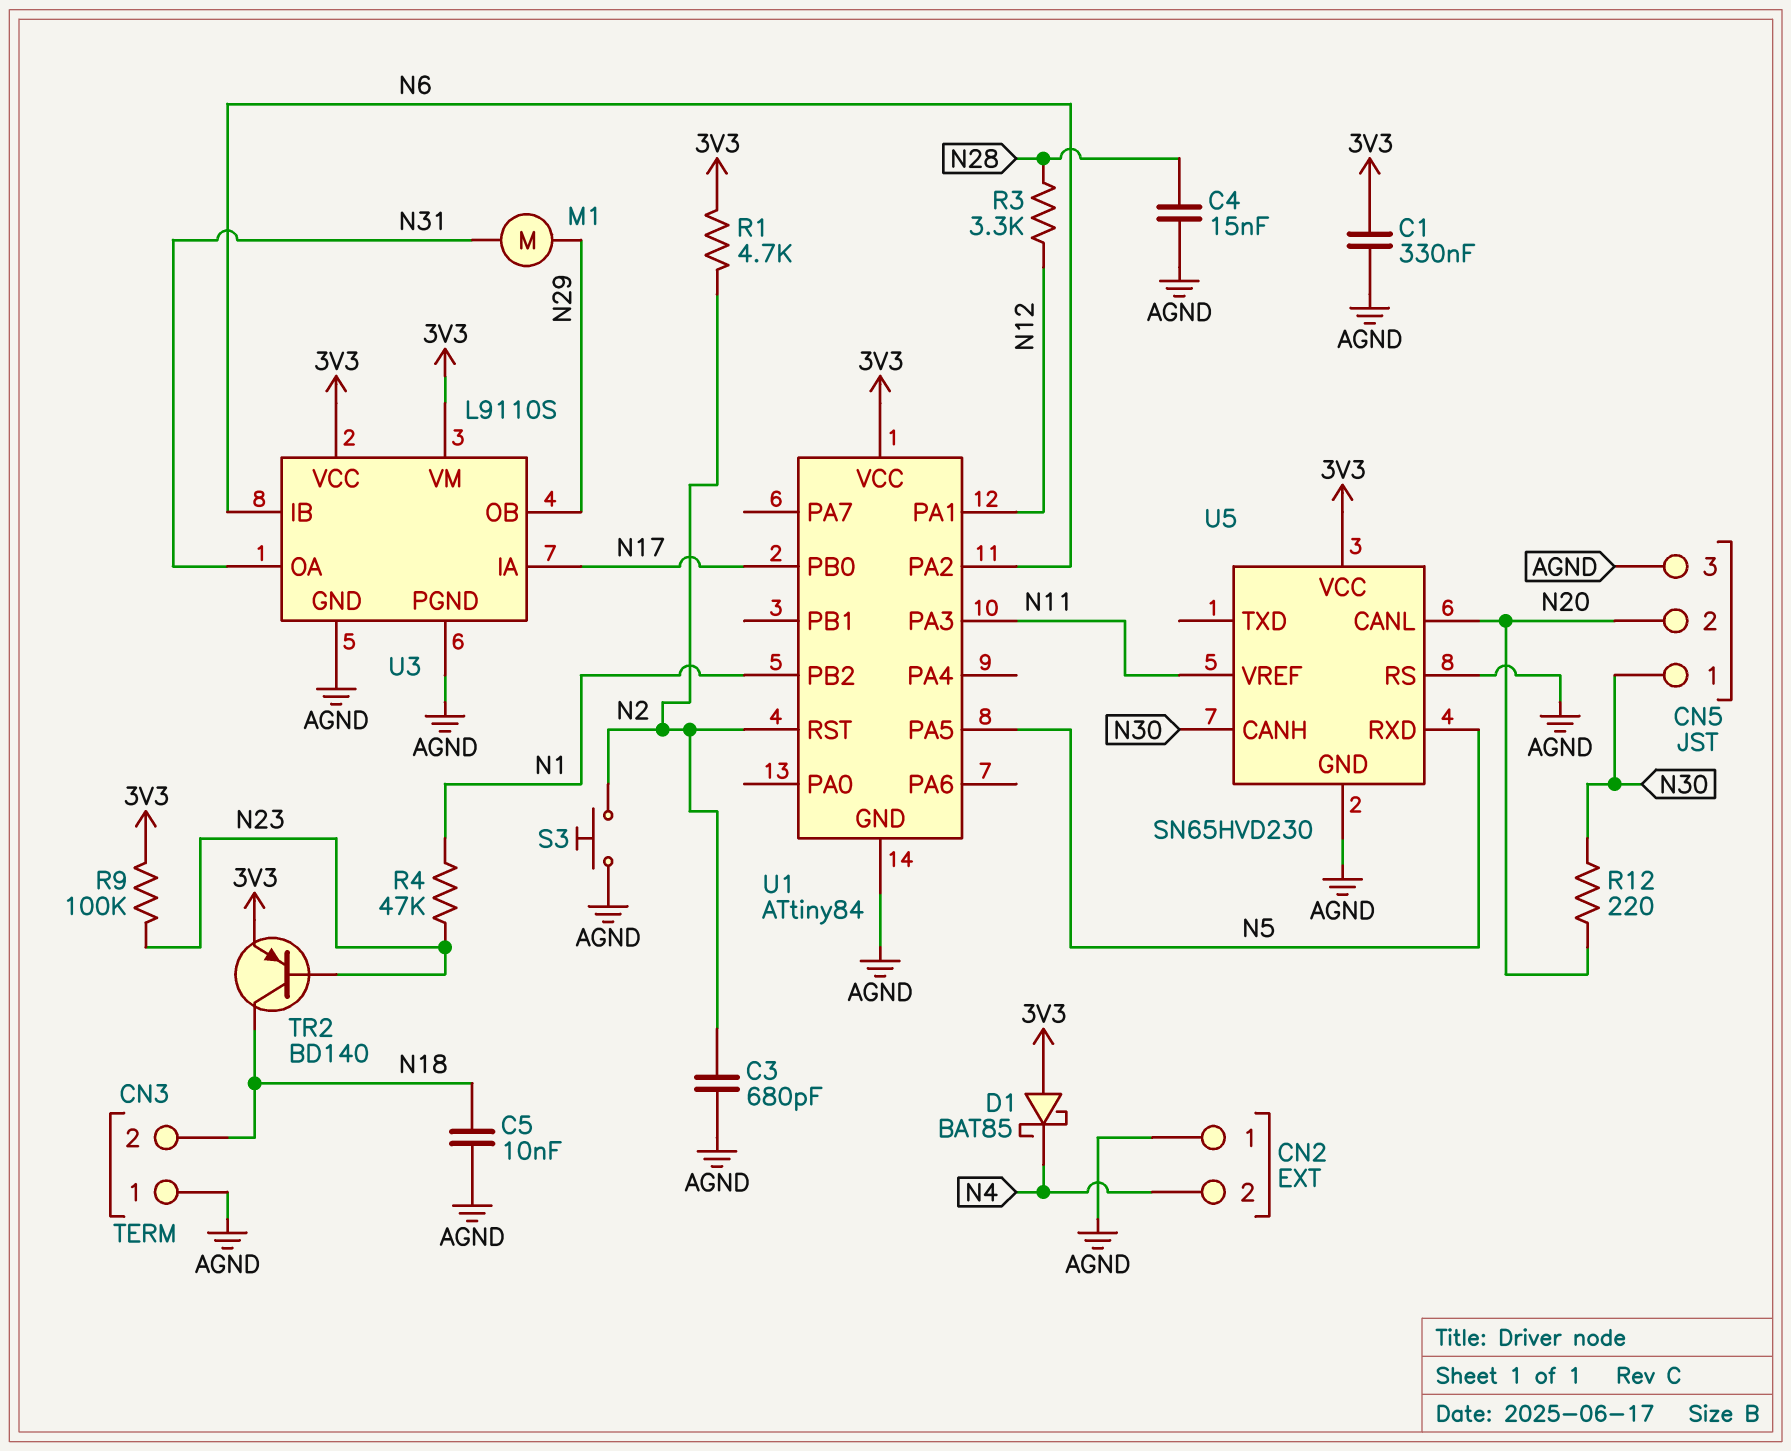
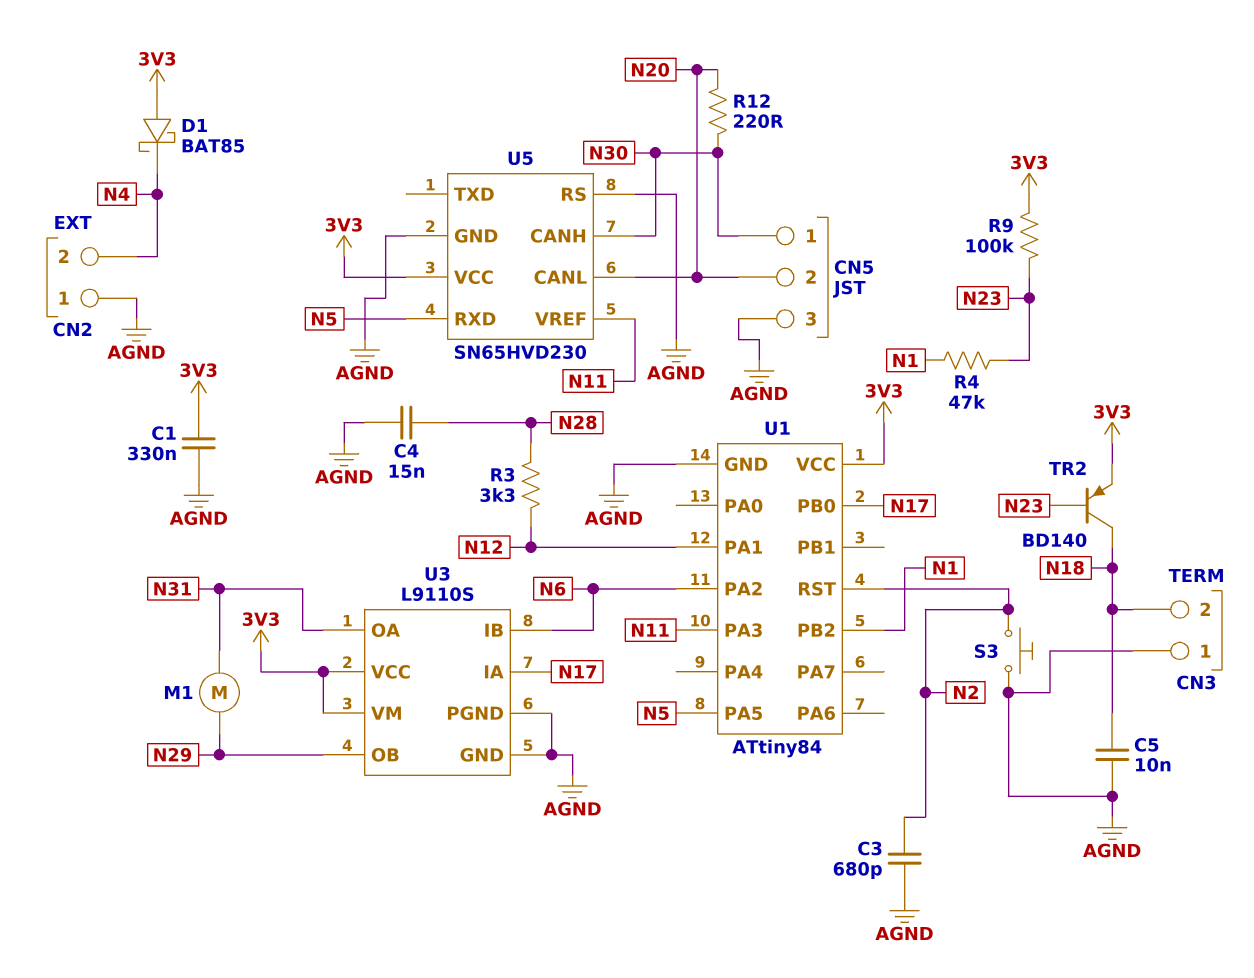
R1: 4.7k (3V3, N2) -> none

